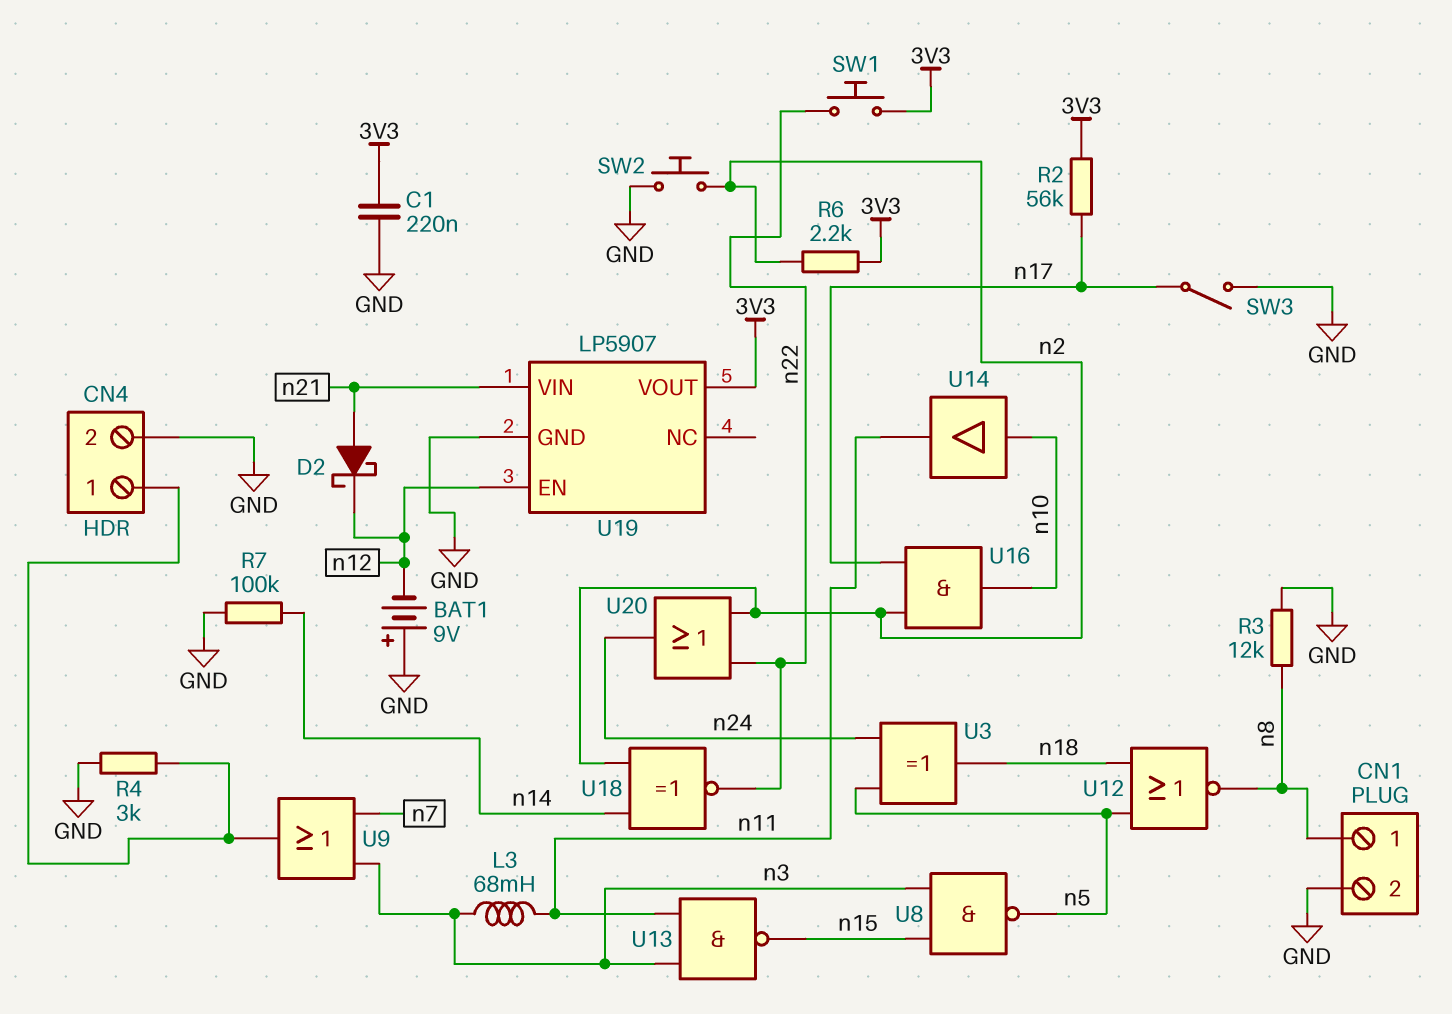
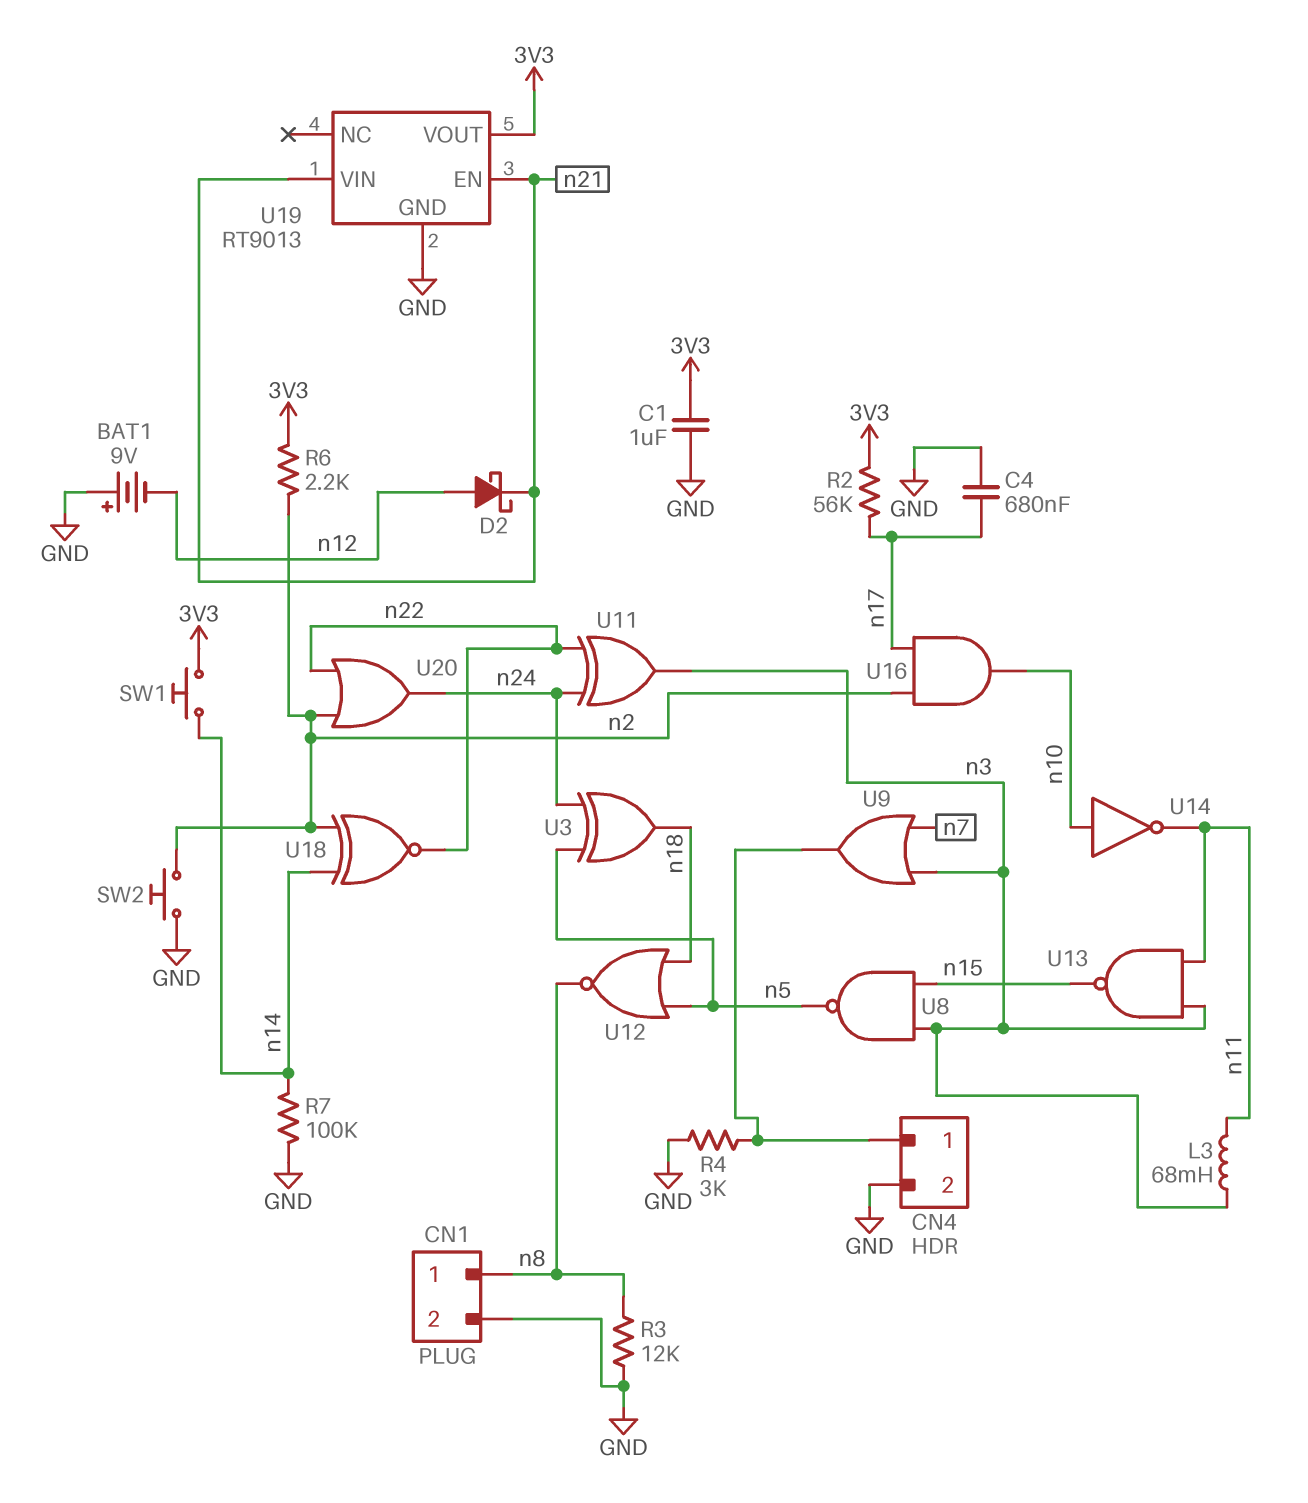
C1: 220nF (3V3, GND) -> 1uF (3V3, GND)
C4: none -> 680nF (GND, n17)
D2: schottky (A n21, K n12) -> schottky (A n12, K n21)
SW1: button (3V3, n22) -> button (3V3, n14)
SW3: switch (GND, n17) -> none
U11: none -> XOR (in n22, in n24, out n3)
U14: buffer (in n10, out n11) -> NOT (in n10, out n11)
U19: LP5907 -> RT9013
U19 pin EN: n12 -> n21

